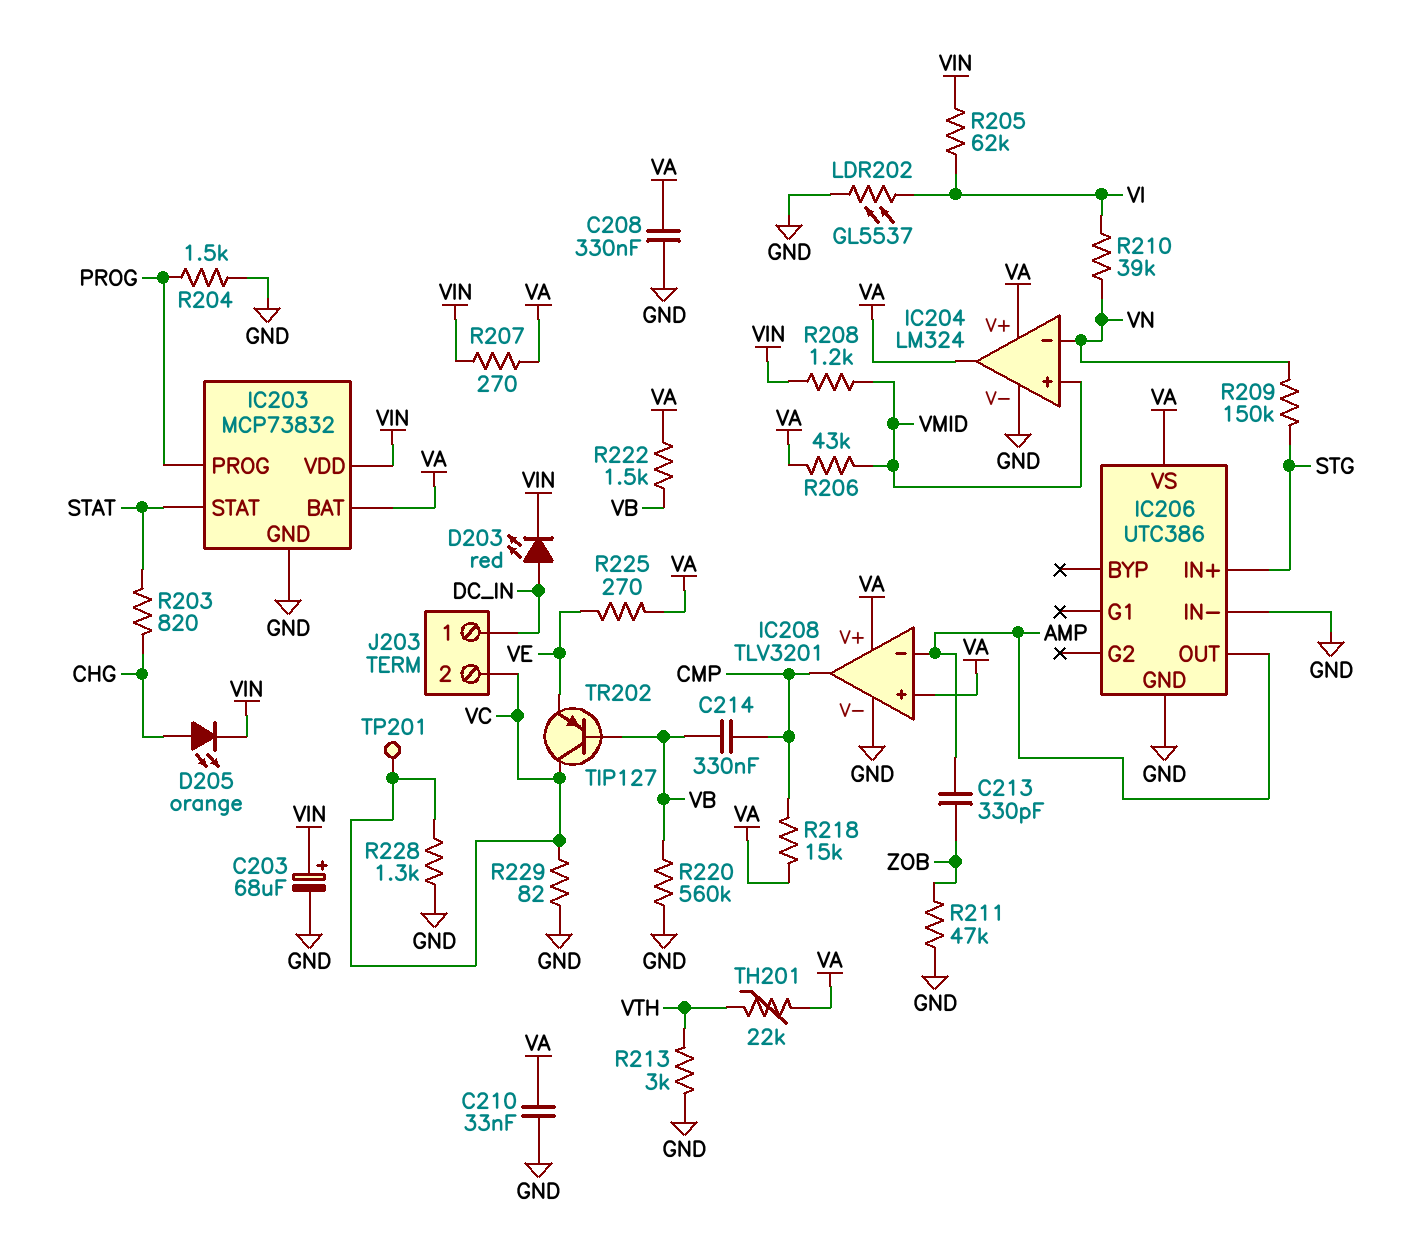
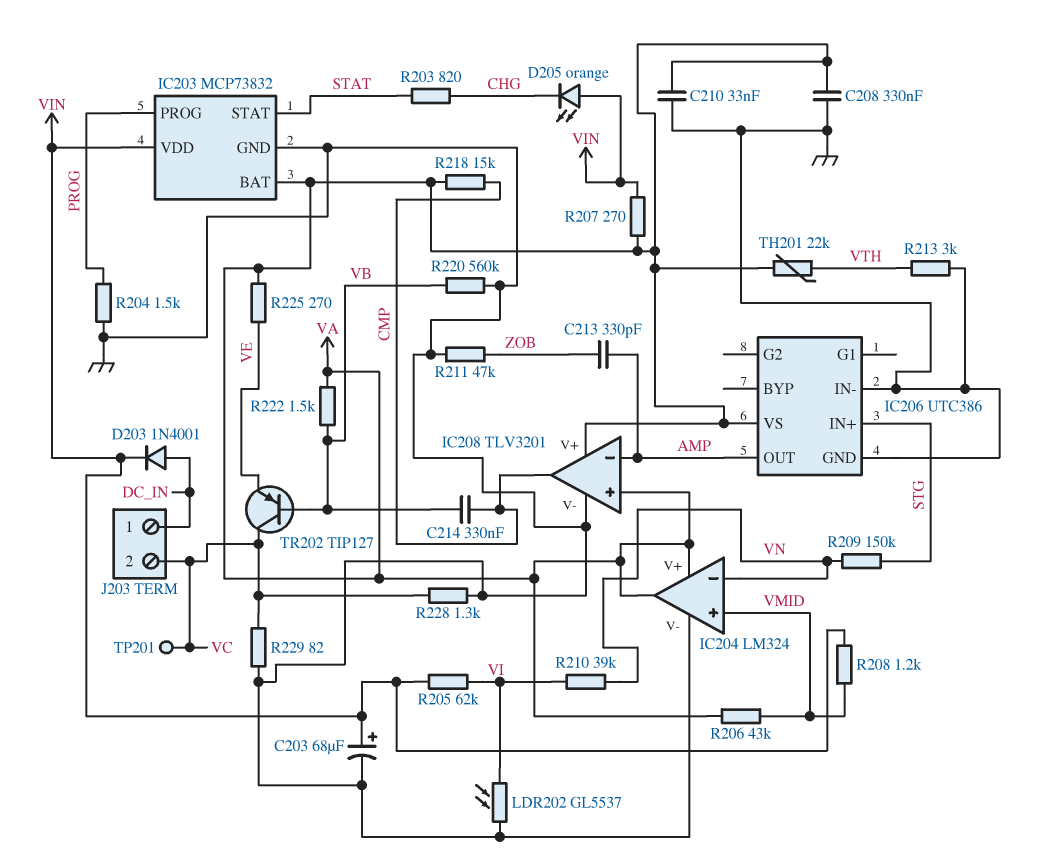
D203: LED red (A DC_IN, K VIN) -> diode 1N4001 (A DC_IN, K VIN)
D205: LED orange (A CHG, K VIN) -> LED orange (A VIN, K CHG)

